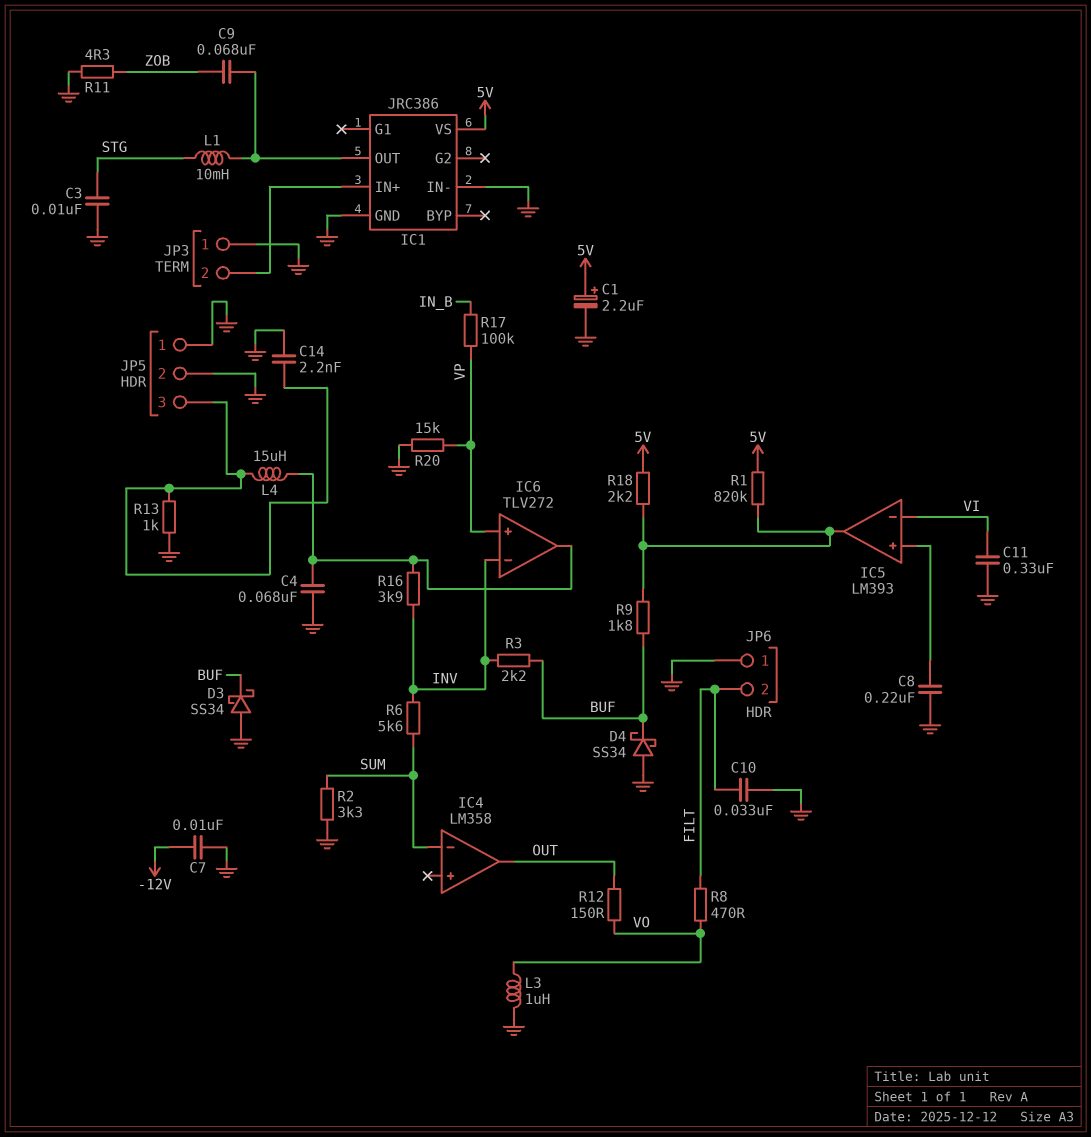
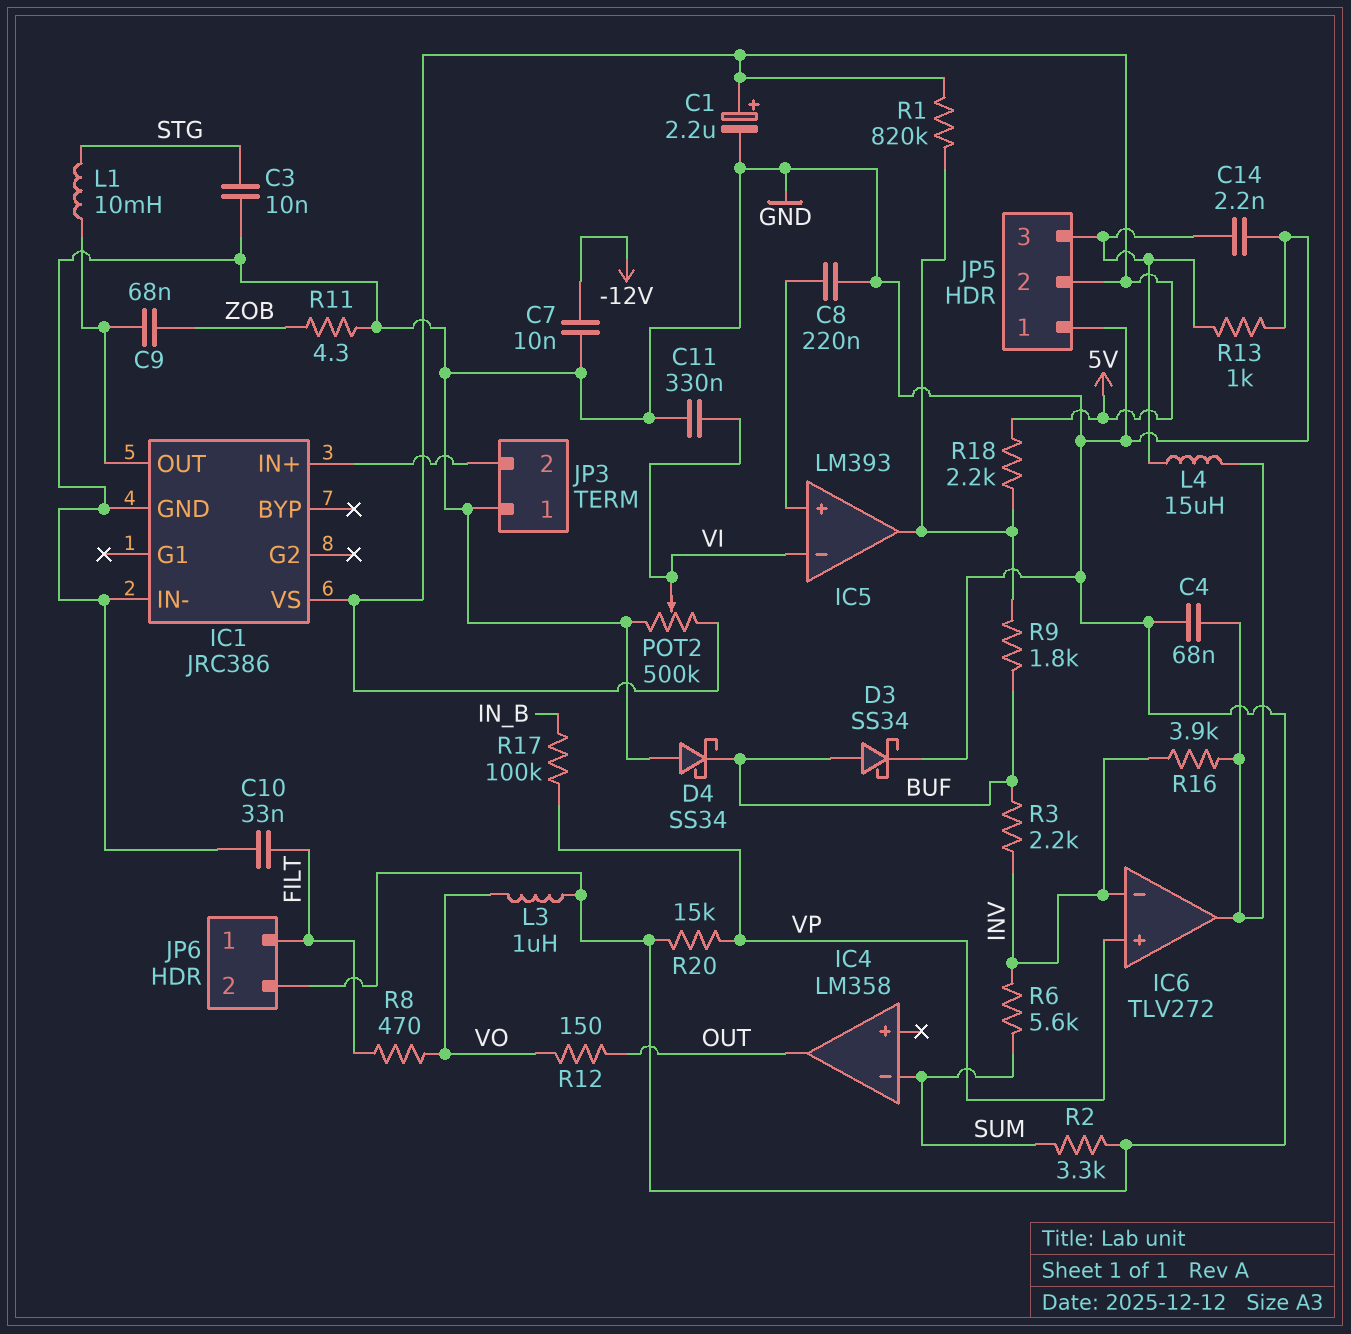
D3: schottky SS34 (A GND, K BUF) -> schottky SS34 (A BUF, K GND)
JP5 pin 2: GND -> 5V
JP6 pin 1: GND -> FILT
JP6 pin 2: FILT -> GND
POT2: none -> 500k (5V, GND, wiper VI)

